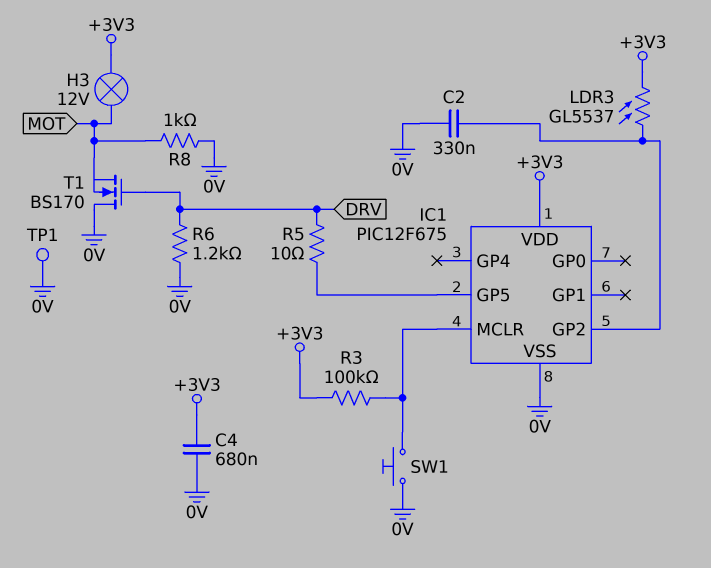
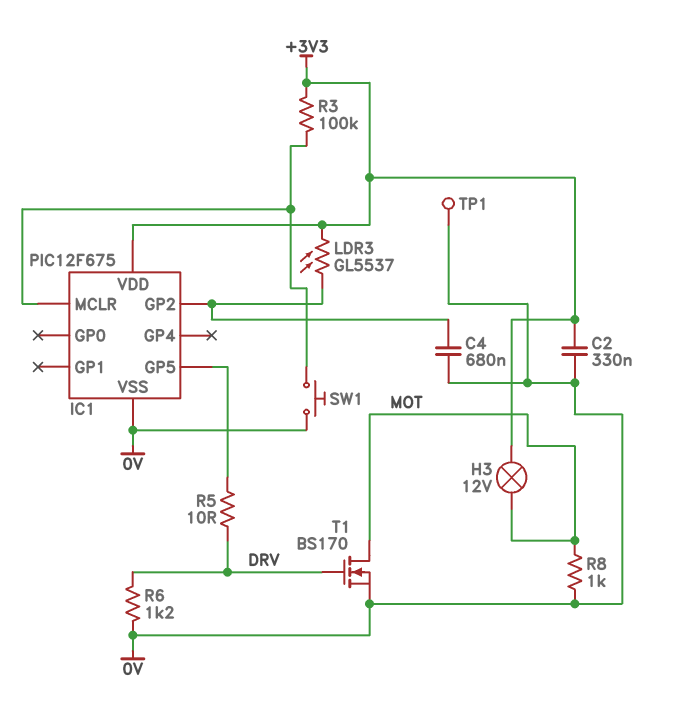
C2: 330nF (0V, IC1/GP2) -> 330nF (+3V3, 0V)
C4: 680nF (+3V3, 0V) -> 680nF (0V, IC1/GP2)
T1: NMOS BS170 (G DRV, D 0V, S MOT) -> NMOS BS170 (G DRV, D MOT, S 0V)

